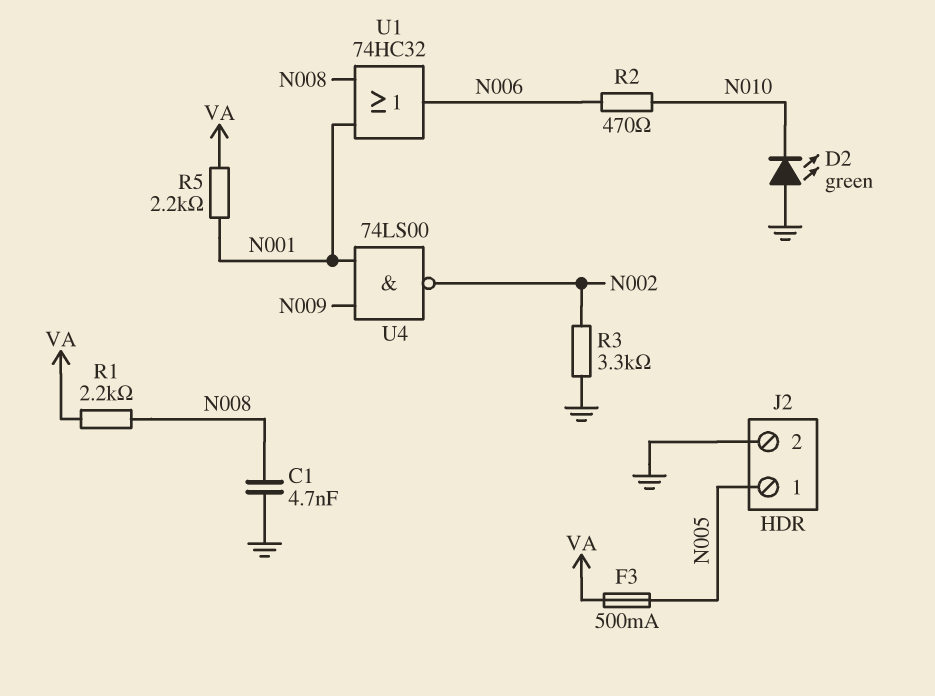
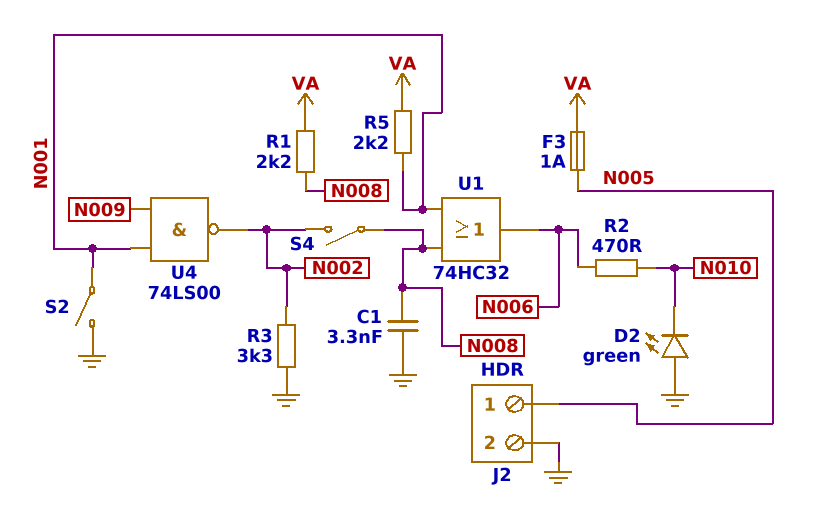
C1: 4.7nF (GND, N008) -> 3.3nF (GND, N008)
F3: 500mA (N005, VA) -> 1A (N005, VA)
S2: none -> switch (GND, N001)
S4: none -> switch (N002, N008)

